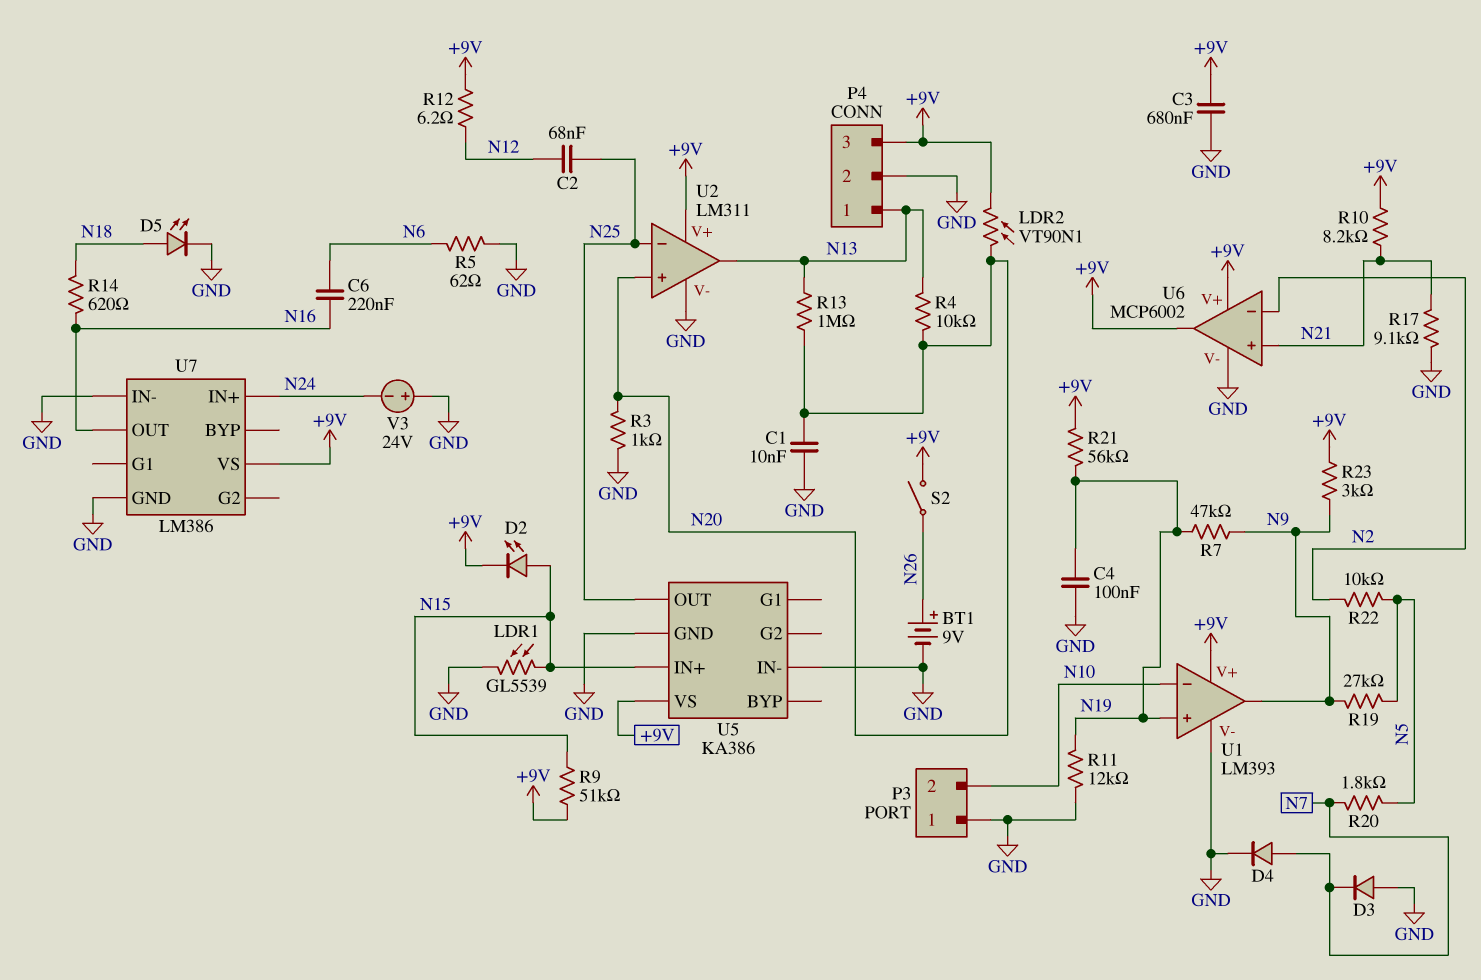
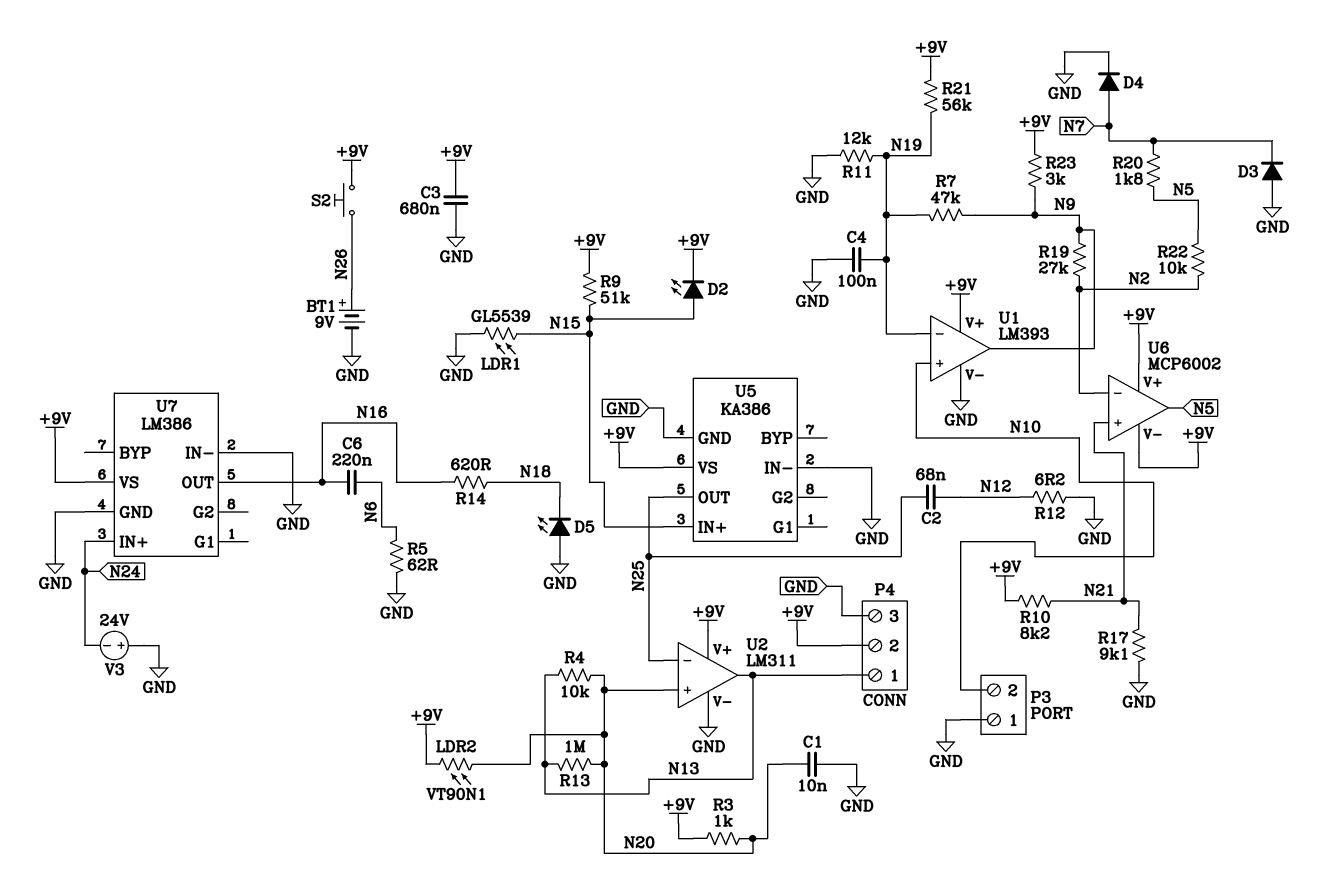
D5: LED (A N18, K GND) -> LED (A GND, K N18)
P4 pin 2: GND -> +9V
P4 pin 3: +9V -> GND
R3: 1k (GND, N20) -> 1k (+9V, N20)
R12: 6.2 (+9V, N12) -> 6.2 (GND, N12)
R19: 27k (N5, N9) -> 27k (N2, N9)
S2: switch (+9V, N26) -> button (+9V, N26)
U1 pin in+: N19 -> N10
U1 pin in-: N10 -> N19
U6 pin V-: GND -> +9V
U6 pin out: +9V -> N5

